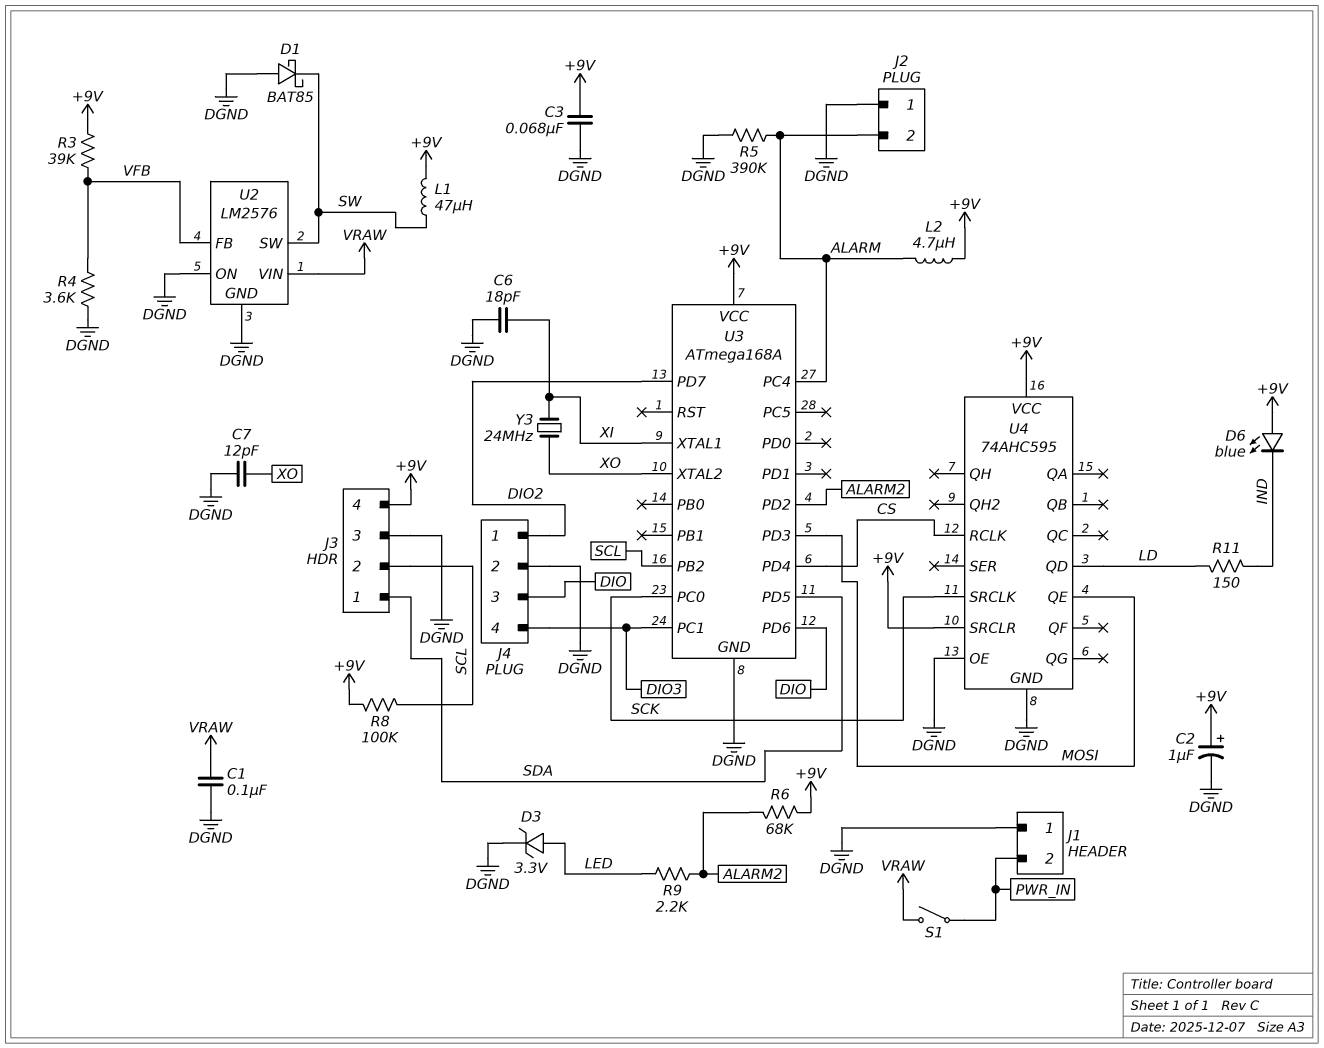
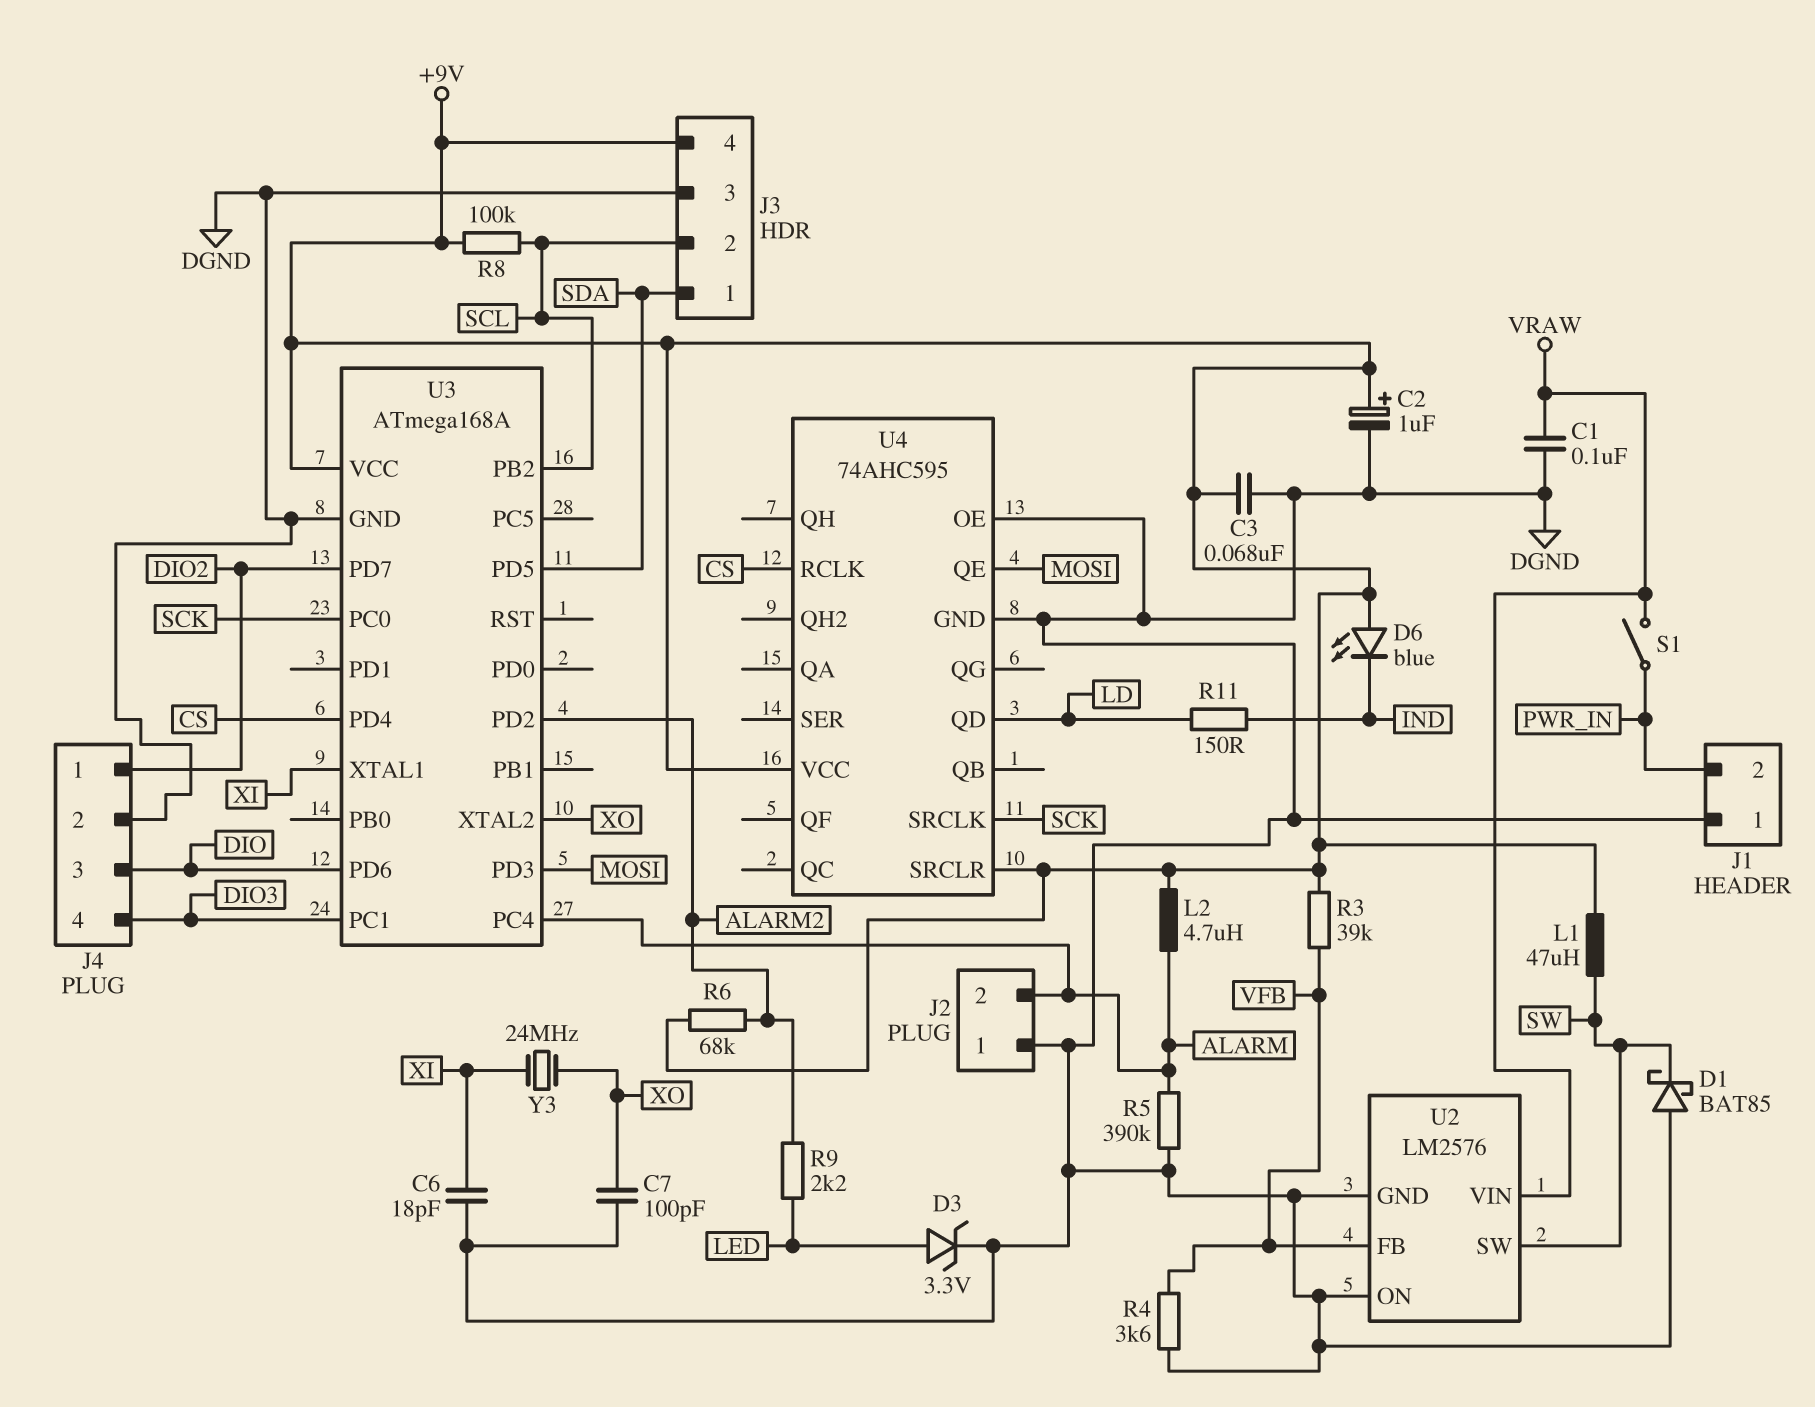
C7: 12pF (DGND, XO) -> 100pF (DGND, XO)

